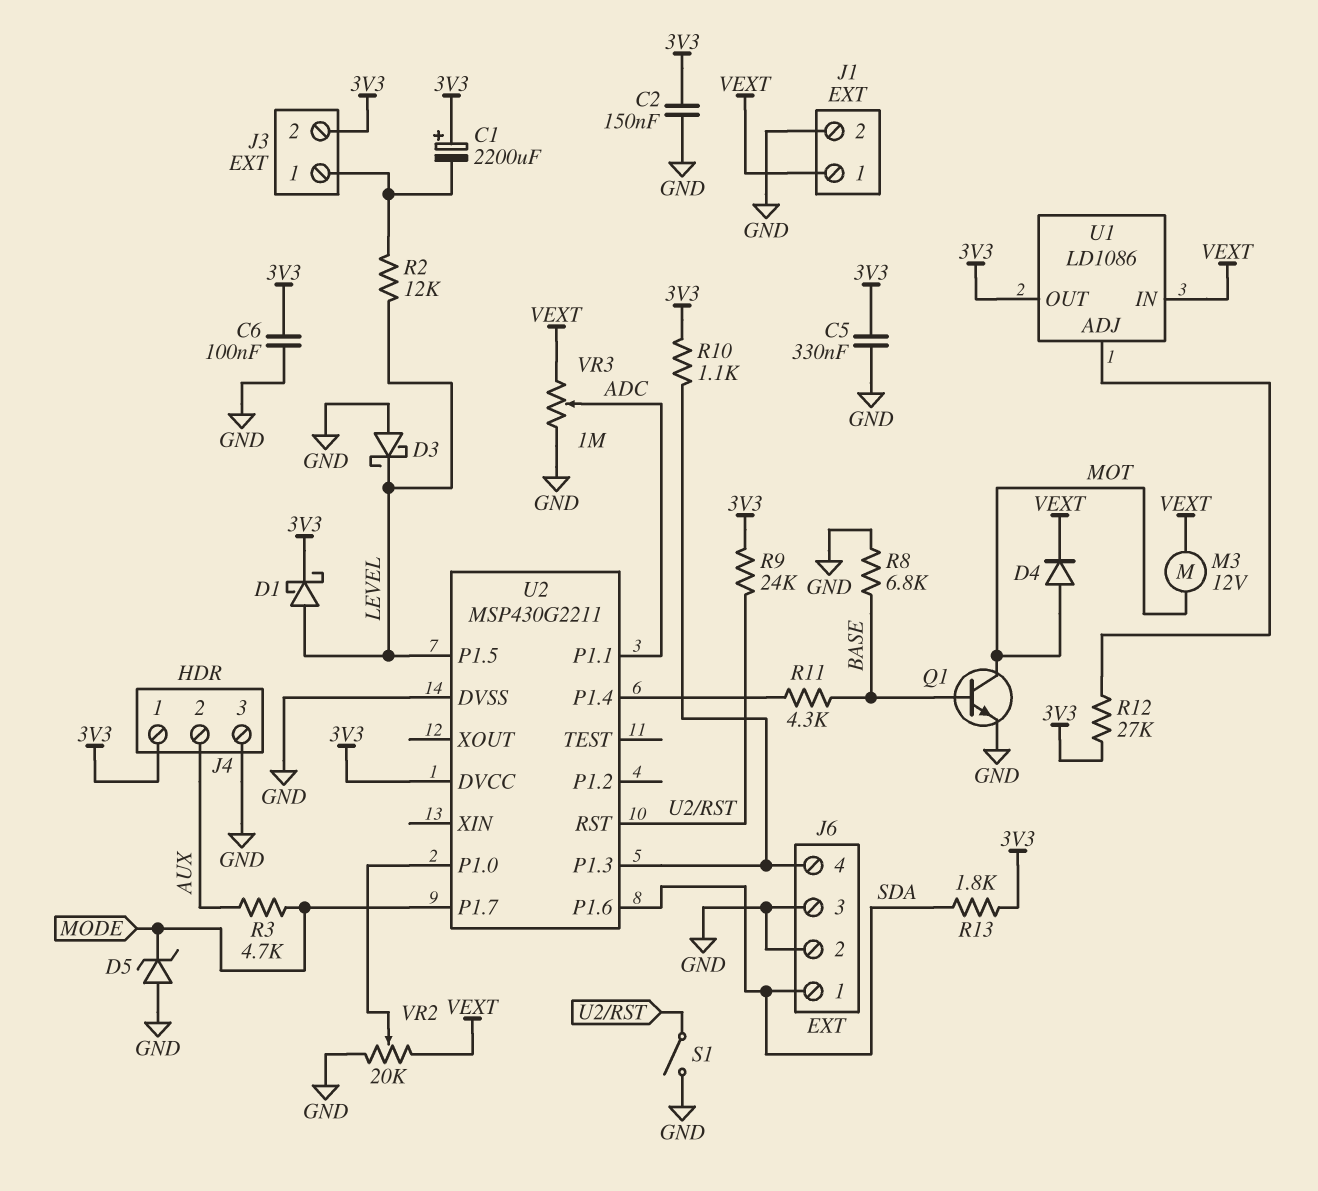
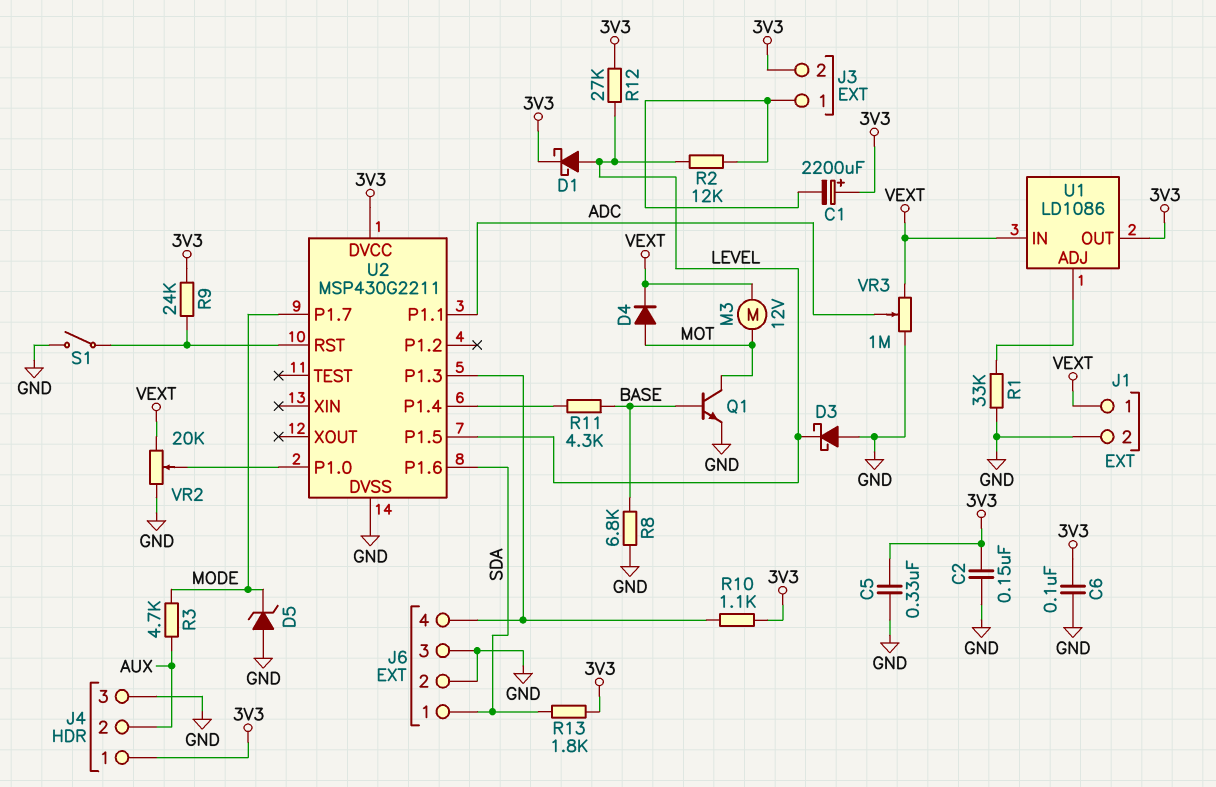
R1: none -> 33k (GND, U1/ADJ)
R12: 27k (3V3, U1/ADJ) -> 27k (3V3, LEVEL)

